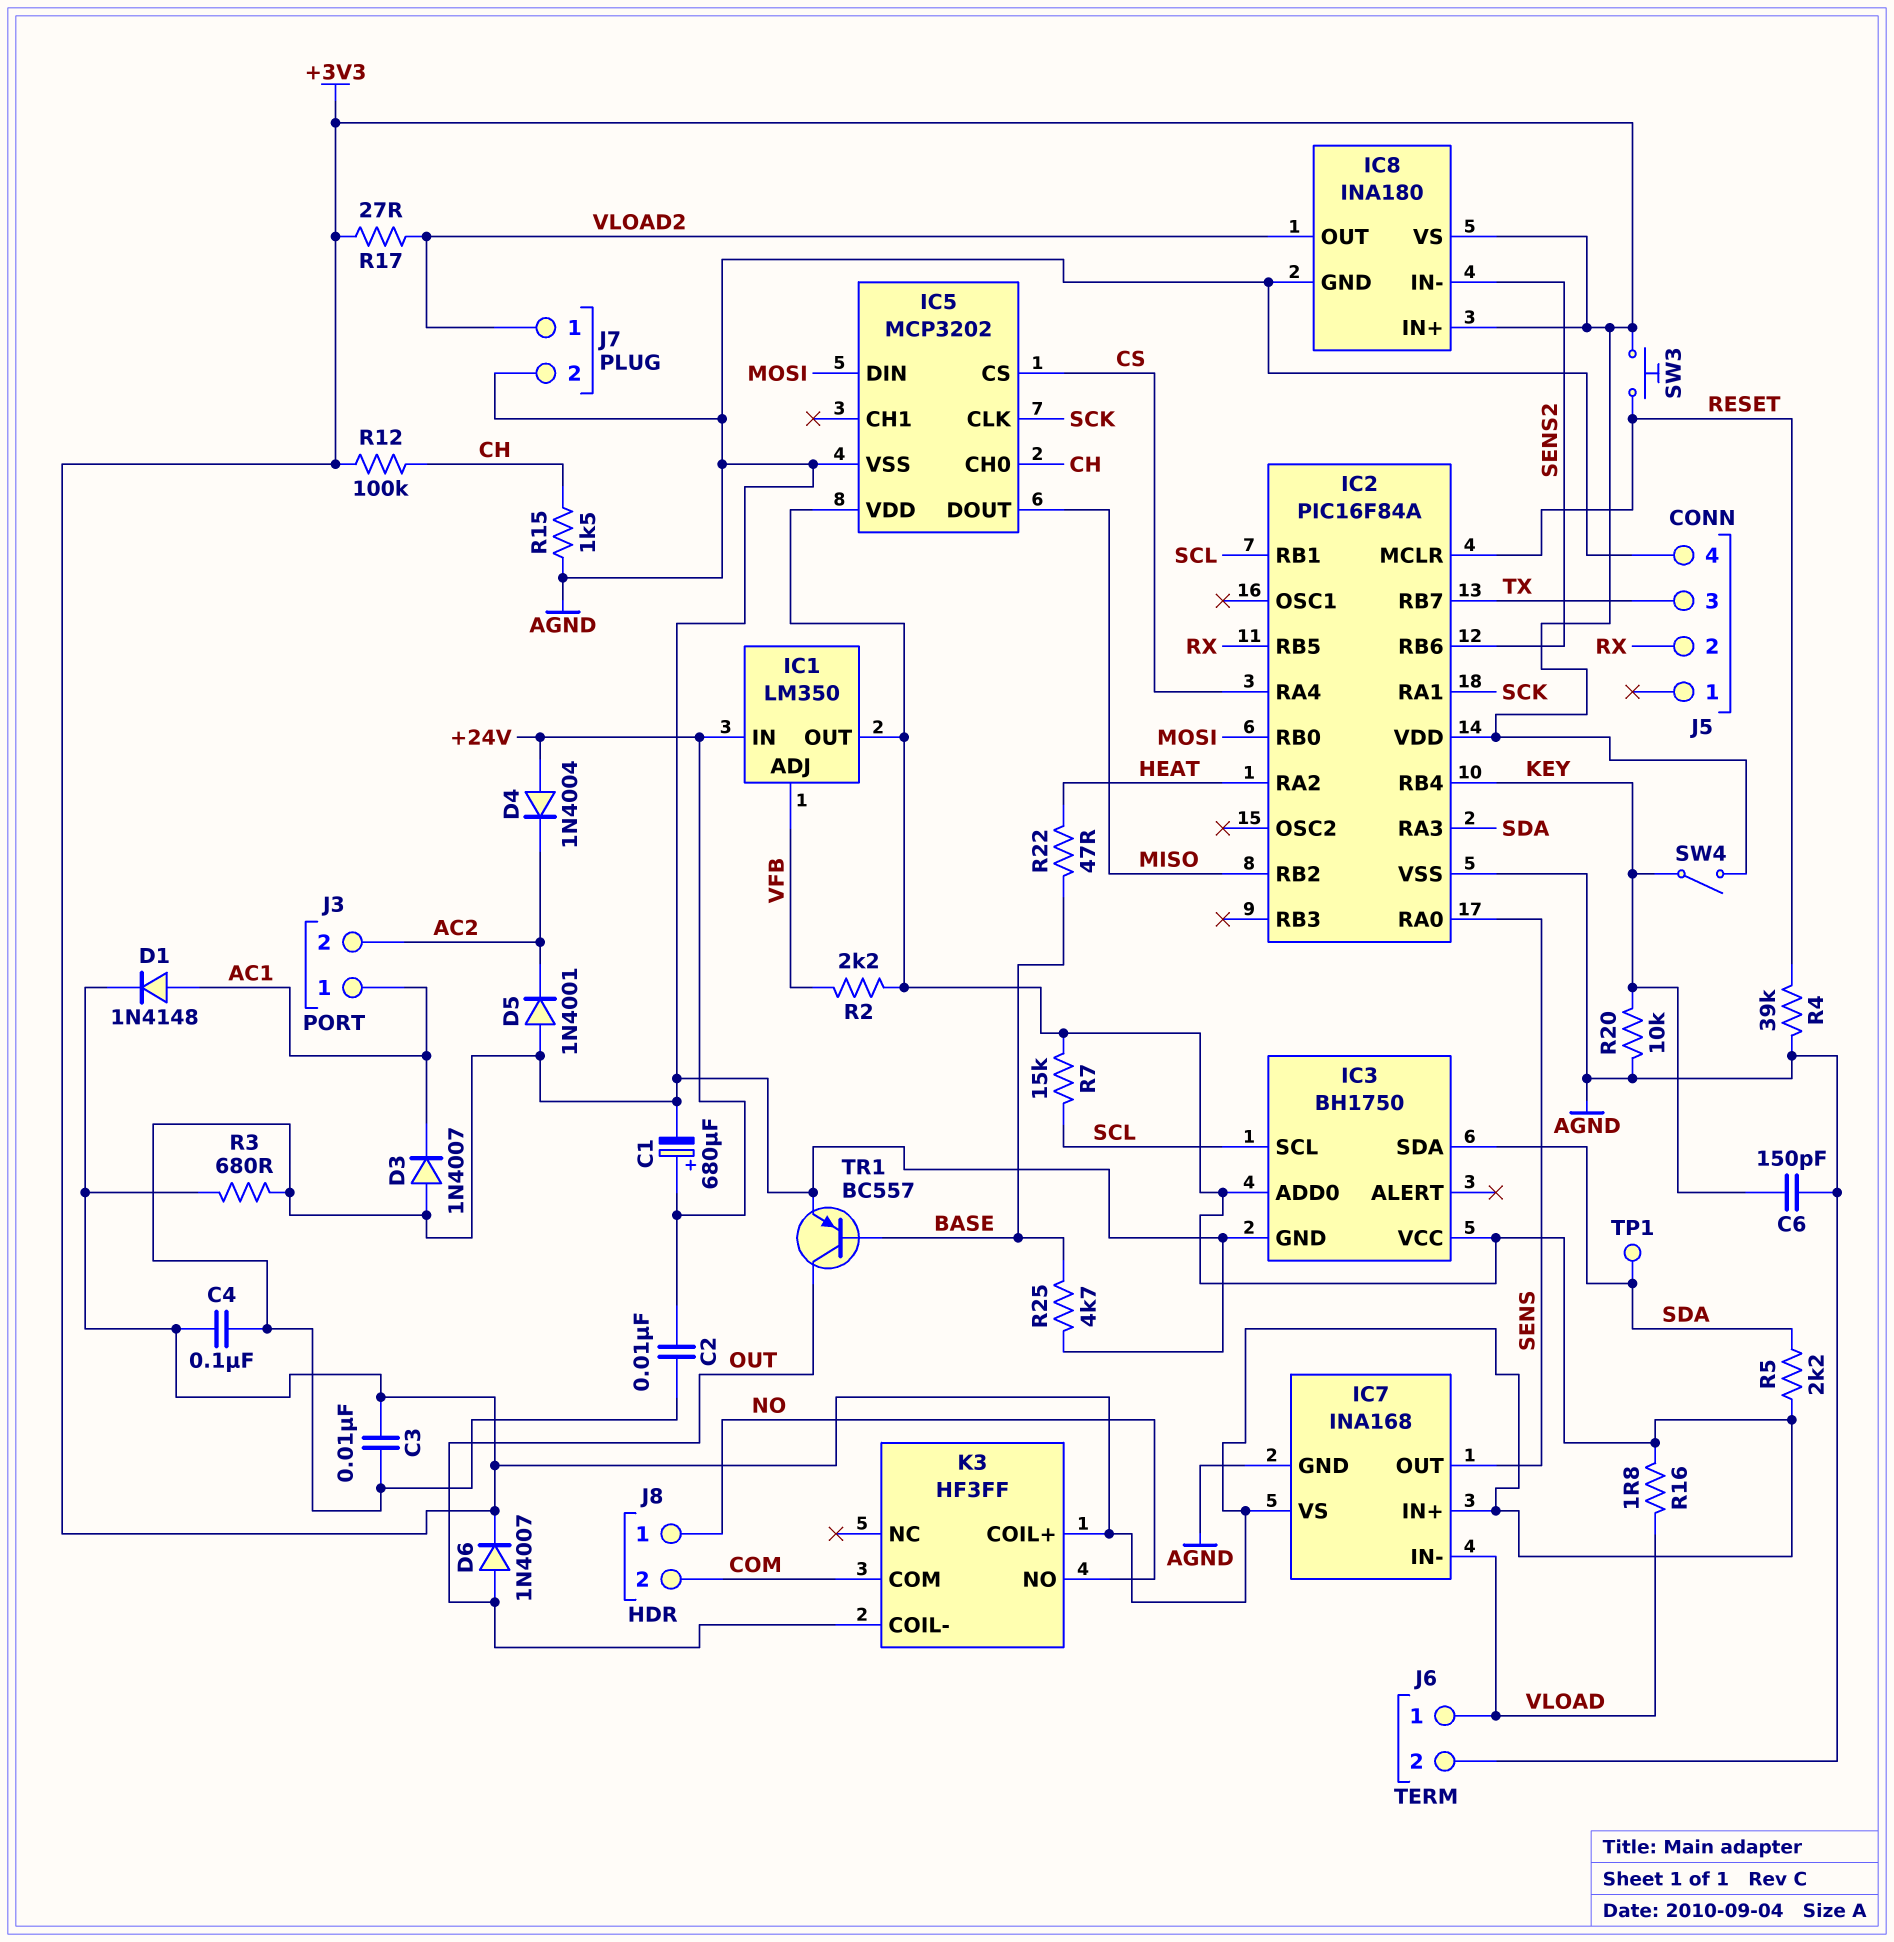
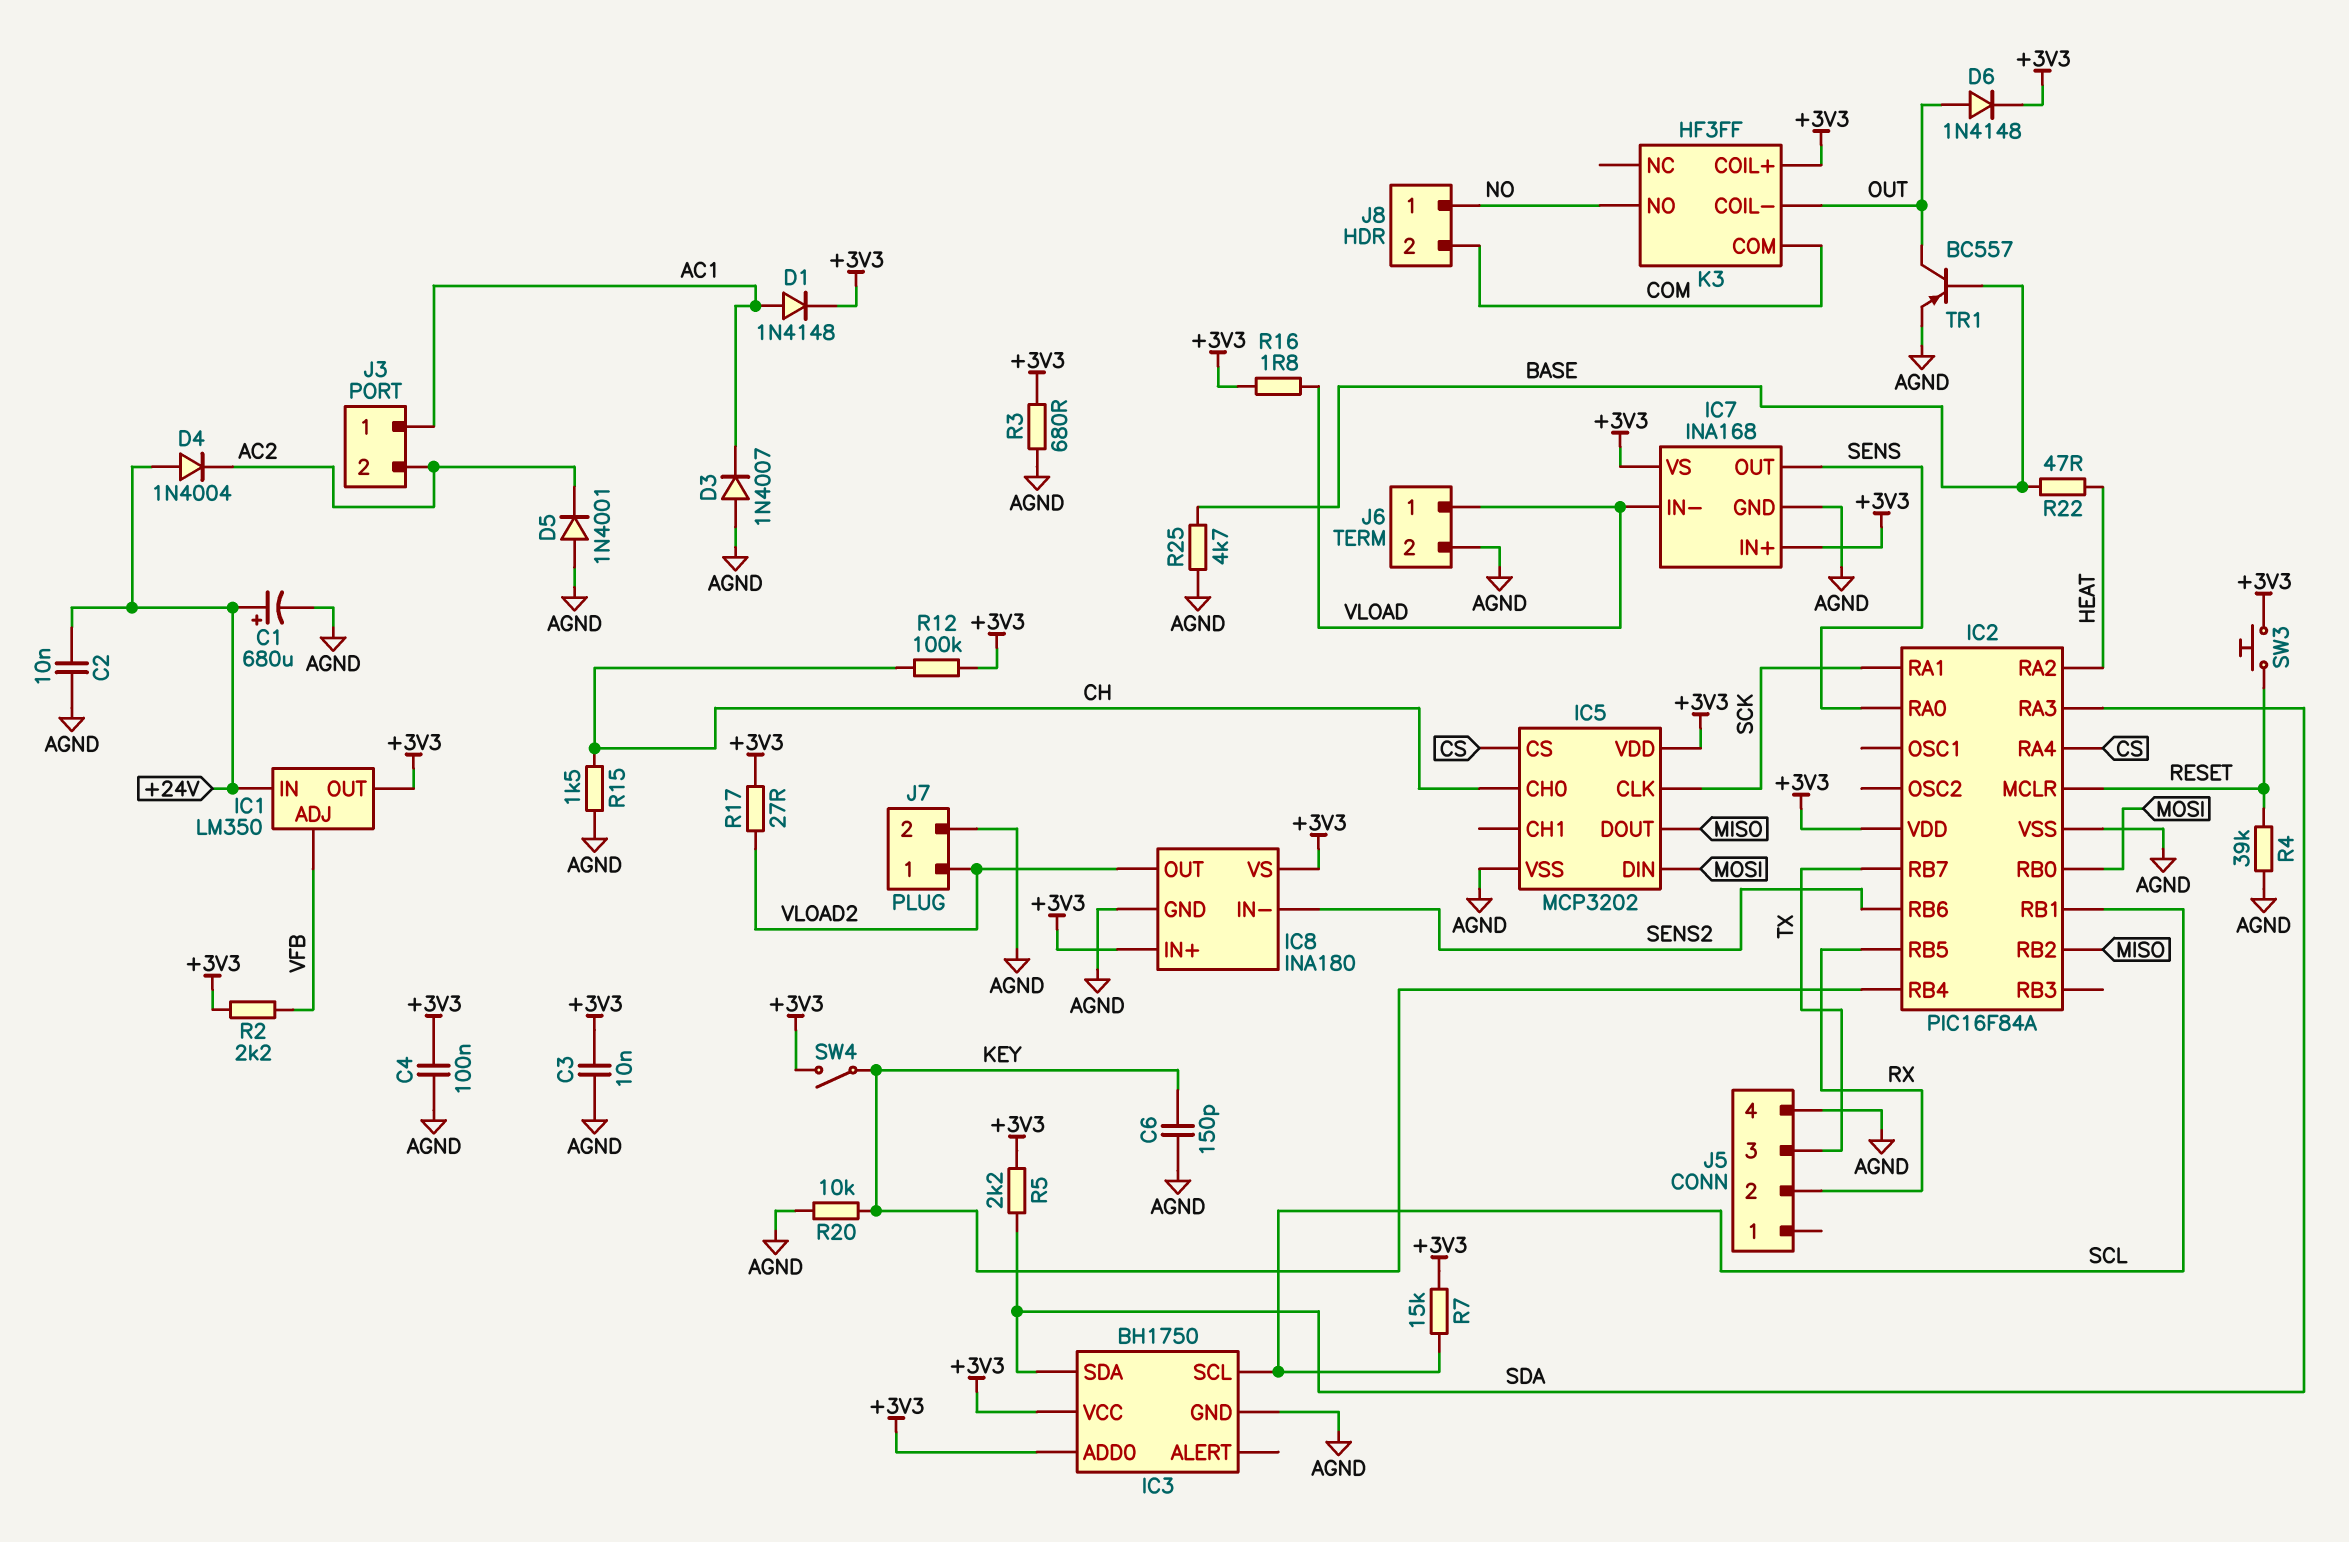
D6: diode 1N4007 (A OUT, K +3V3) -> diode 1N4148 (A OUT, K +3V3)
TP1: test point (SDA) -> none

